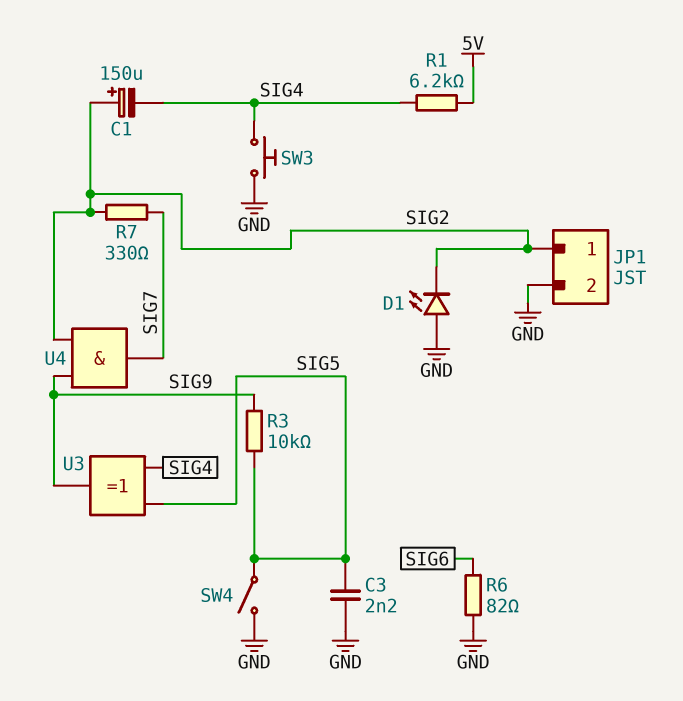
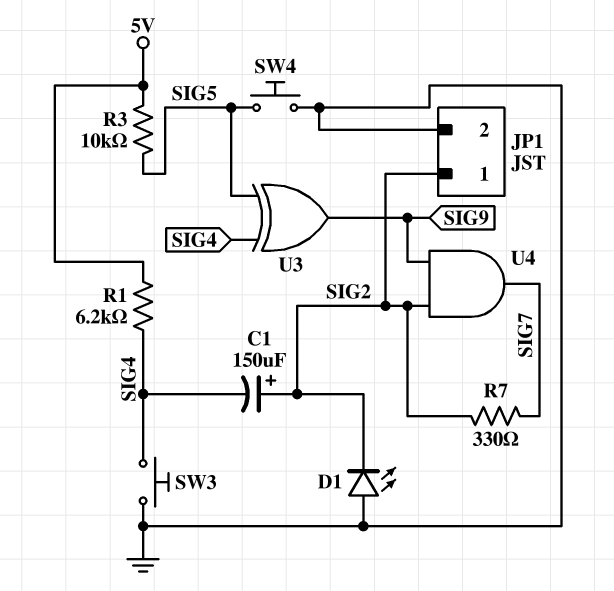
C3: 2.2nF (GND, SIG5) -> none
R3: 10k (SIG5, SIG9) -> 10k (5V, SIG5)
R6: 82 (GND, SIG6) -> none
SW4: switch (GND, SIG5) -> button (GND, SIG5)

